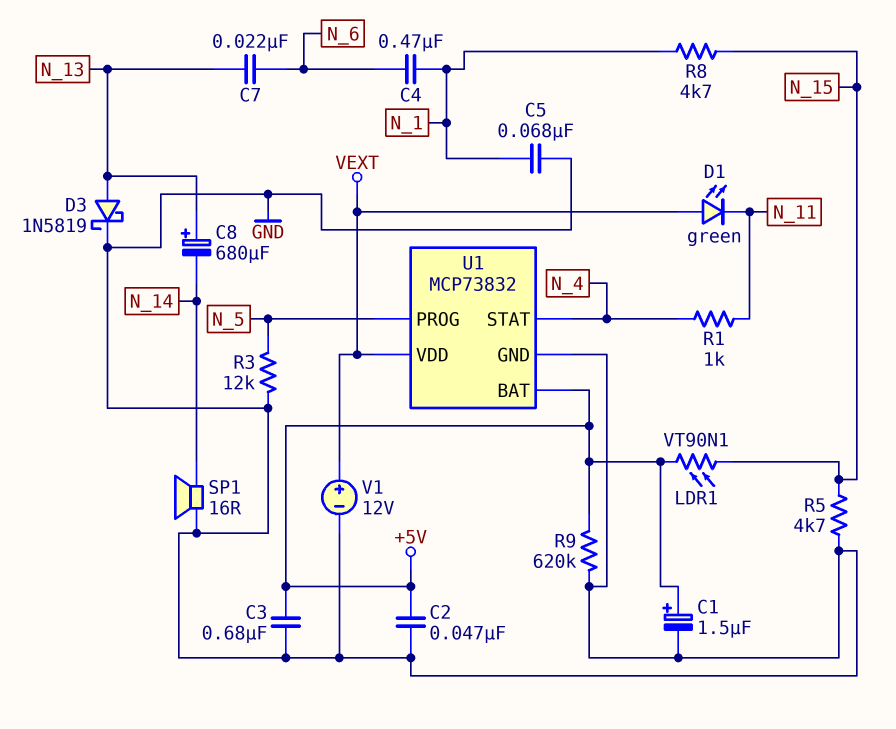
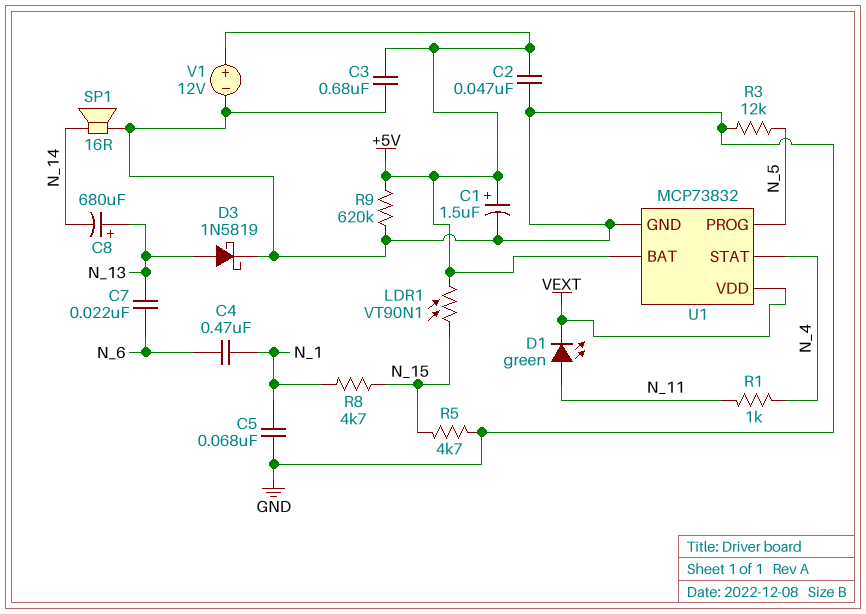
D1: LED green (A VEXT, K N_11) -> LED green (A N_11, K VEXT)
V1: 12V (plus VEXT, minus GND) -> 12V (plus +5V, minus GND)

